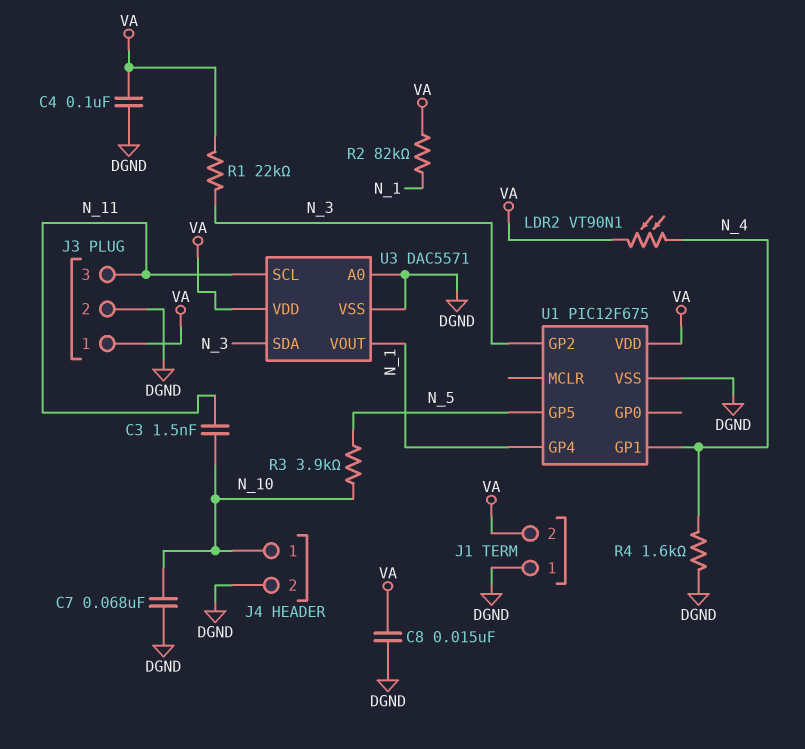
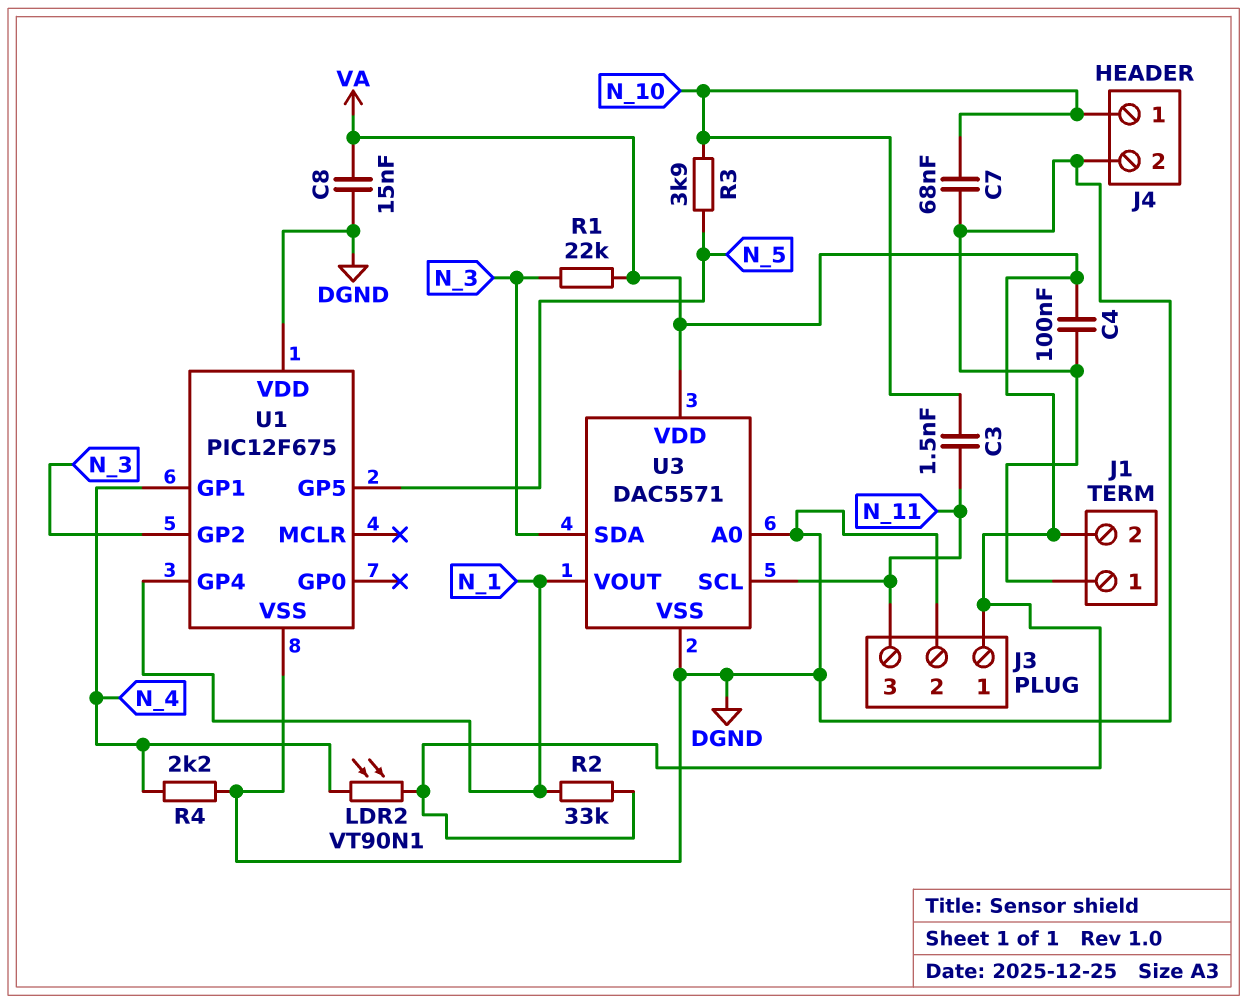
R2: 82k (N_1, VA) -> 33k (N_1, VA)
R4: 1.6k (DGND, N_4) -> 2.2k (DGND, N_4)
U1 pin VDD: VA -> DGND

